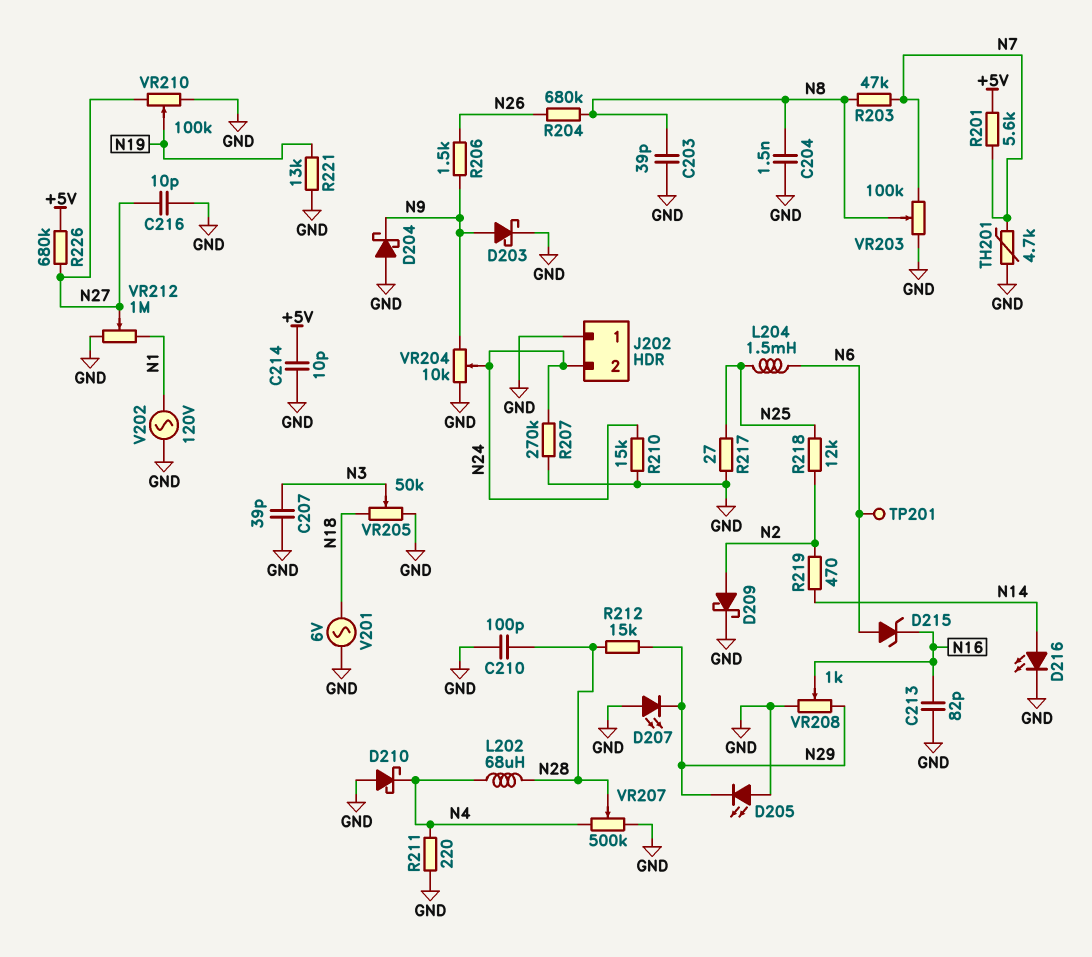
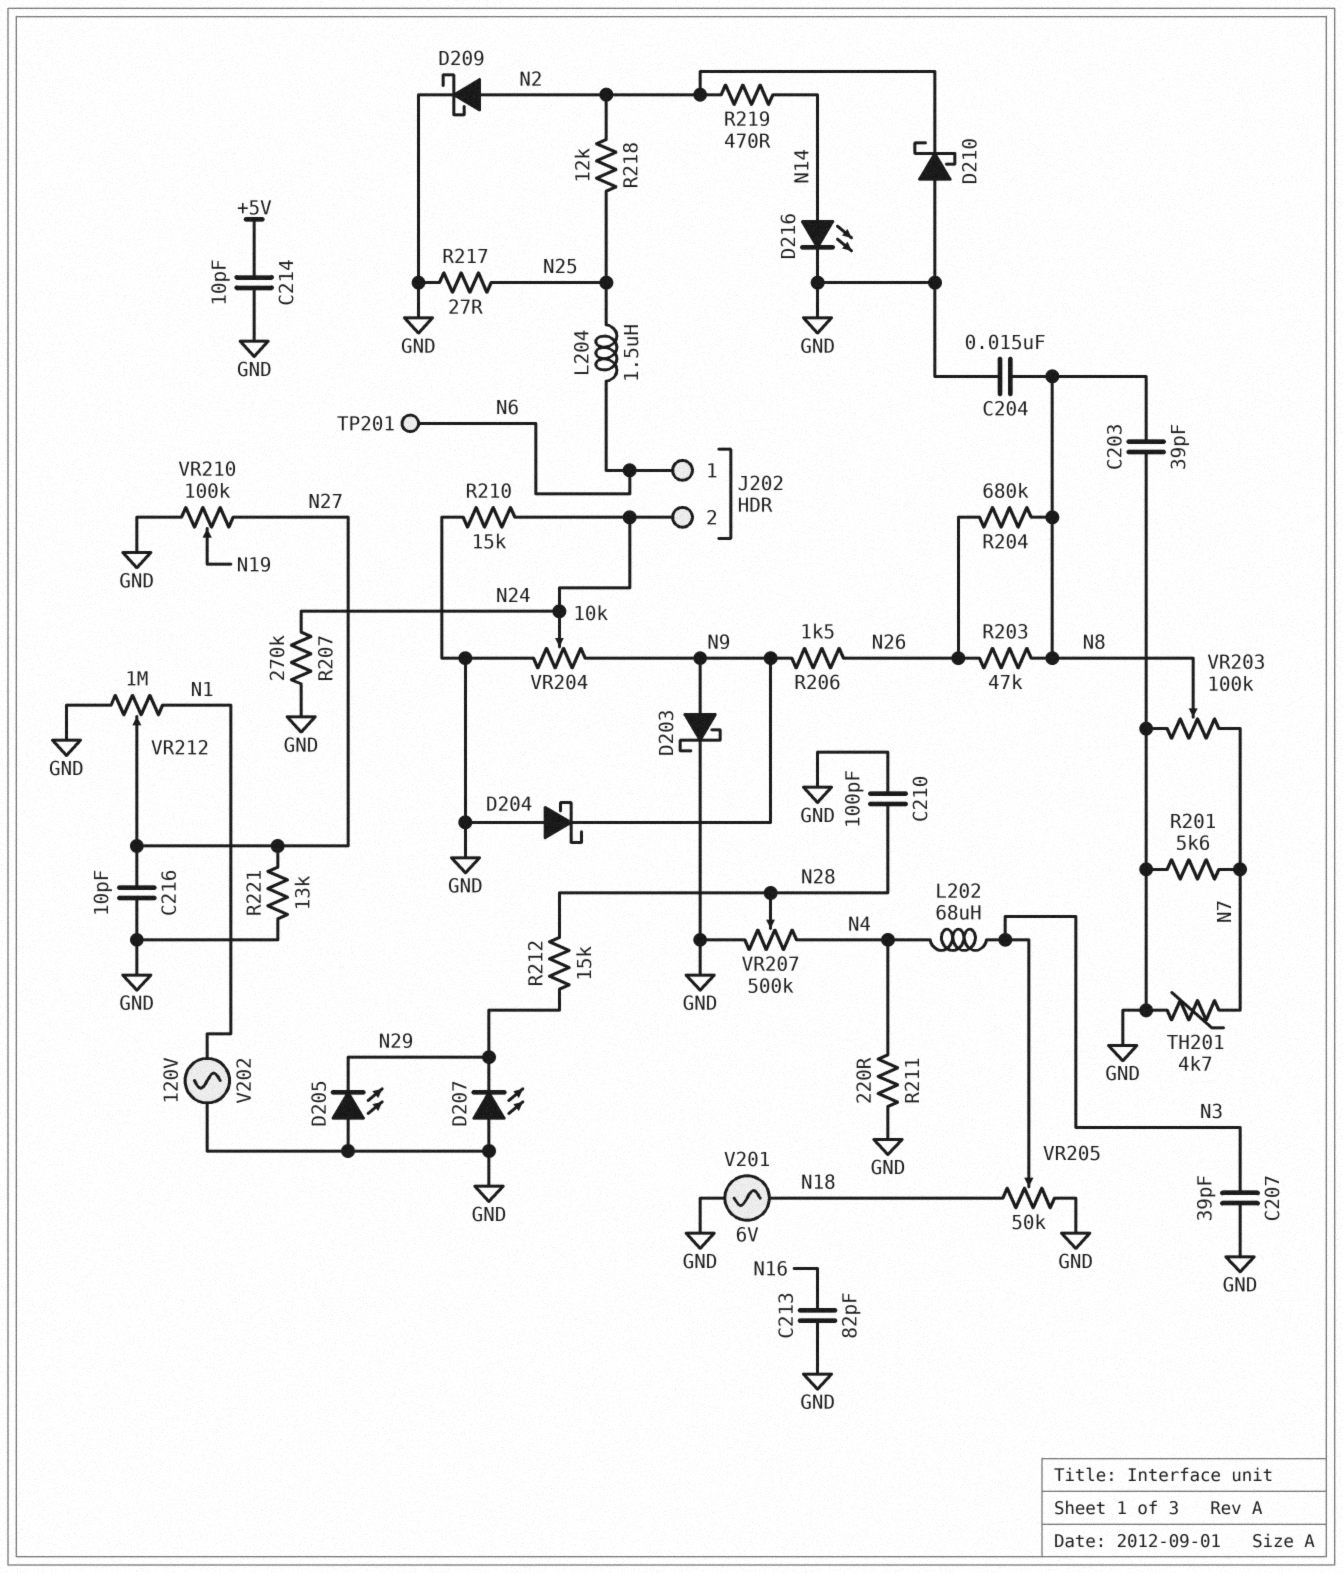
C204: 1.5nF (GND, N8) -> 15nF (GND, N8)
D210: schottky (A GND, K N4) -> schottky (A GND, K N2)
D215: zener (A N6, K N16) -> none
J202 pin 1: GND -> N6
L202: 68uH (N4, N28) -> 68uH (N3, N4)
L204: 1.5mH (N6, N25) -> 1.5uH (N6, N25)
R201: 5.6k (+5V, N7) -> 5.6k (GND, N7)
R203: 47k (N7, N8) -> 47k (N8, N26)
R221: 13k (GND, N19) -> 13k (GND, N27)
R226: 680k (+5V, N27) -> none
VR208: 1k (GND, N29, wiper N16) -> none

